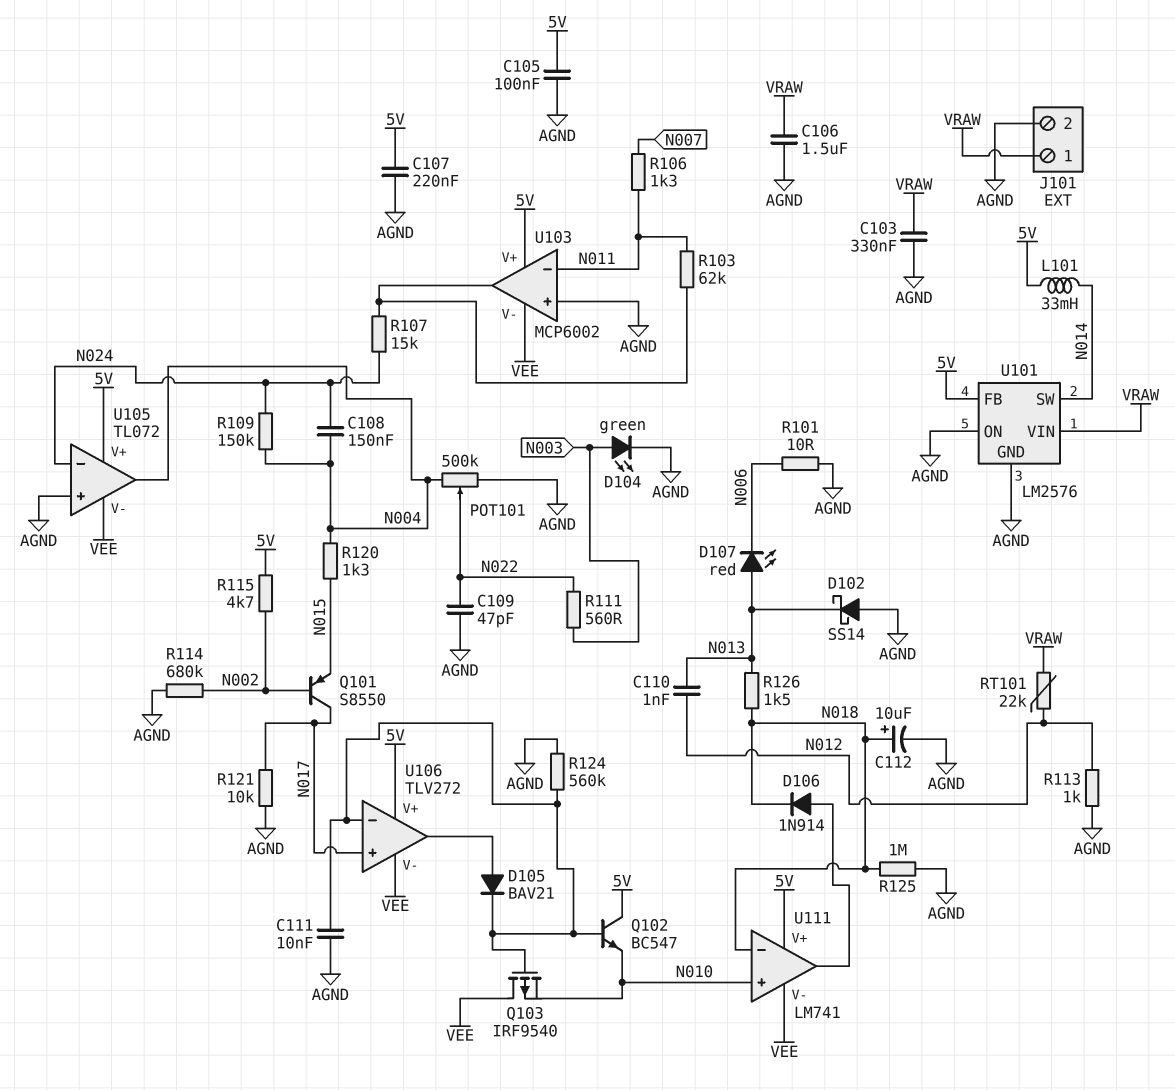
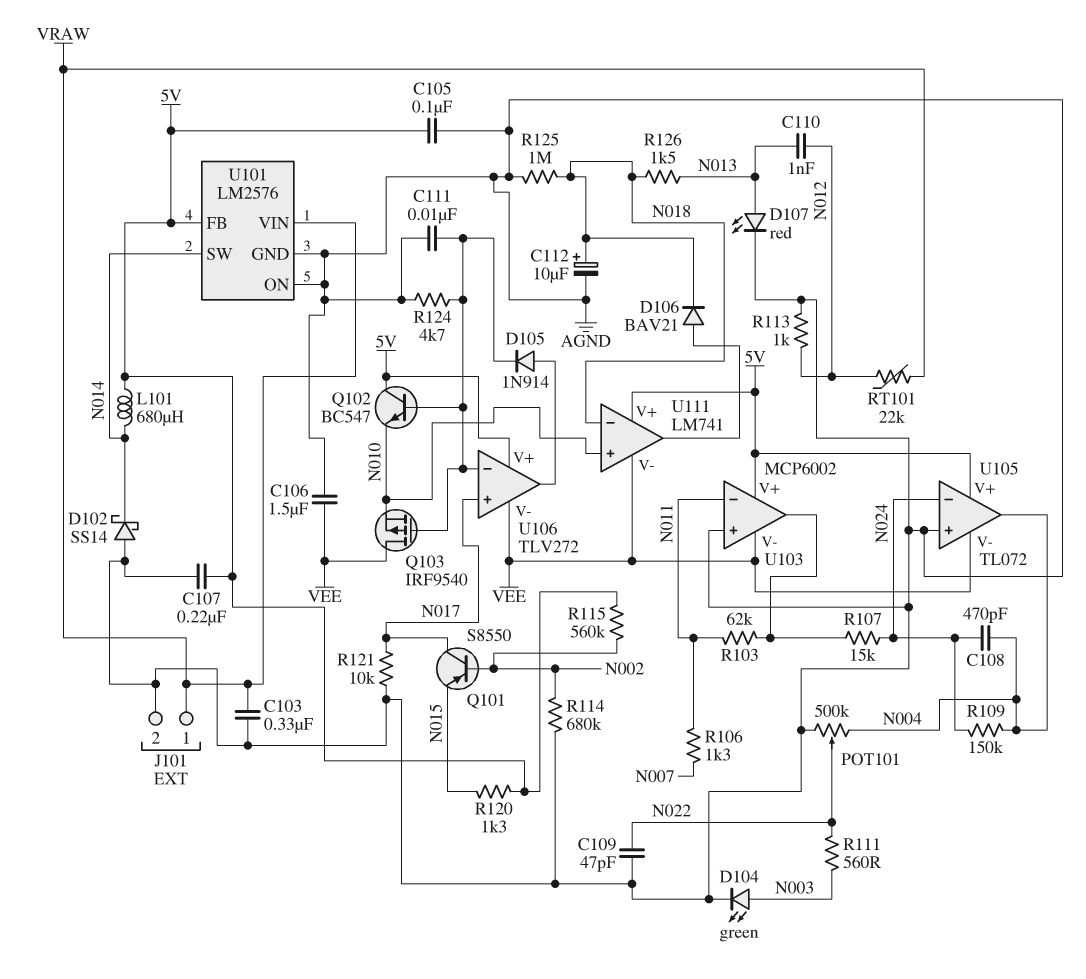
C106: 1.5uF (AGND, VRAW) -> 1.5uF (AGND, VEE)
C108: 150nF (N004, N024) -> 470pF (N004, N024)
D102: schottky SS14 (A AGND, K N013) -> schottky SS14 (A AGND, K N014)
D105: diode BAV21 (A U106/out, K U106/in-) -> diode 1N914 (A U106/out, K U106/in-)
D106: diode 1N914 (A U111/out, K N018) -> diode BAV21 (A U111/out, K N018)
D107: LED red (A N013, K N006) -> LED red (A N013, K AGND)
L101: 33mH (5V, N014) -> 680uH (5V, N014)
R101: 10 (AGND, N006) -> none
R115: 4.7k (5V, N002) -> 560k (5V, N002)
R120: 1.3k (N004, N015) -> 1.3k (5V, N015)
R124: 560k (AGND, U106/in-) -> 4.7k (AGND, U106/in-)

